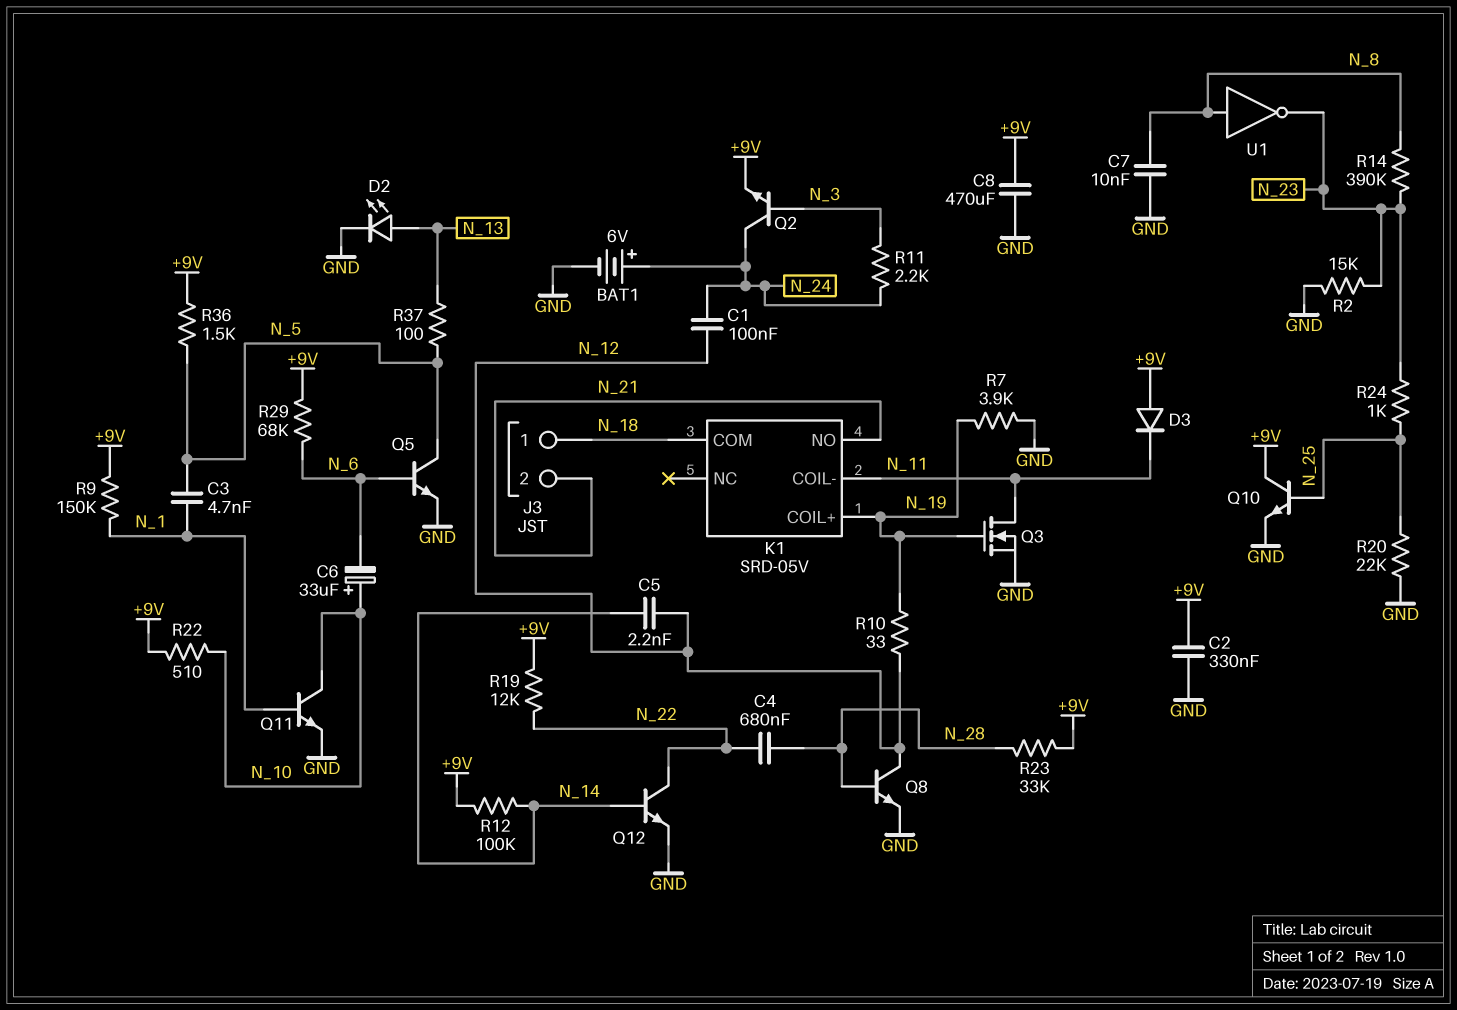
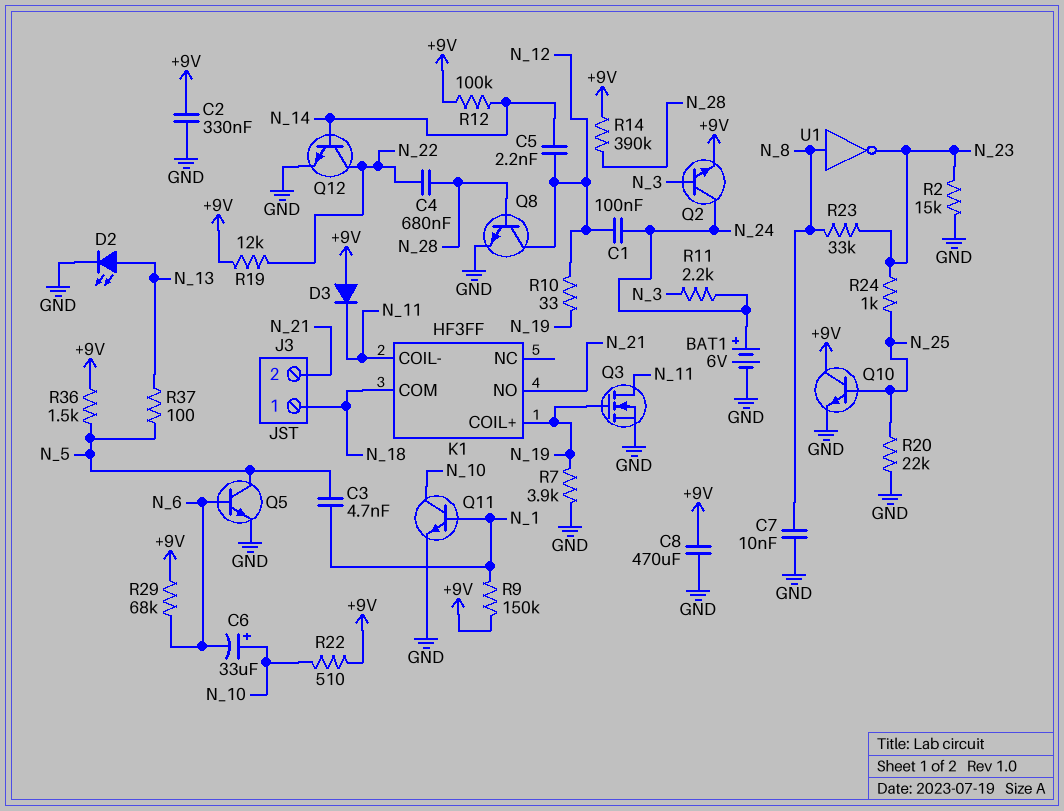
K1: SRD-05V -> HF3FF
R14: 390k (N_8, N_23) -> 390k (+9V, N_28)
R23: 33k (+9V, N_28) -> 33k (N_8, N_23)

